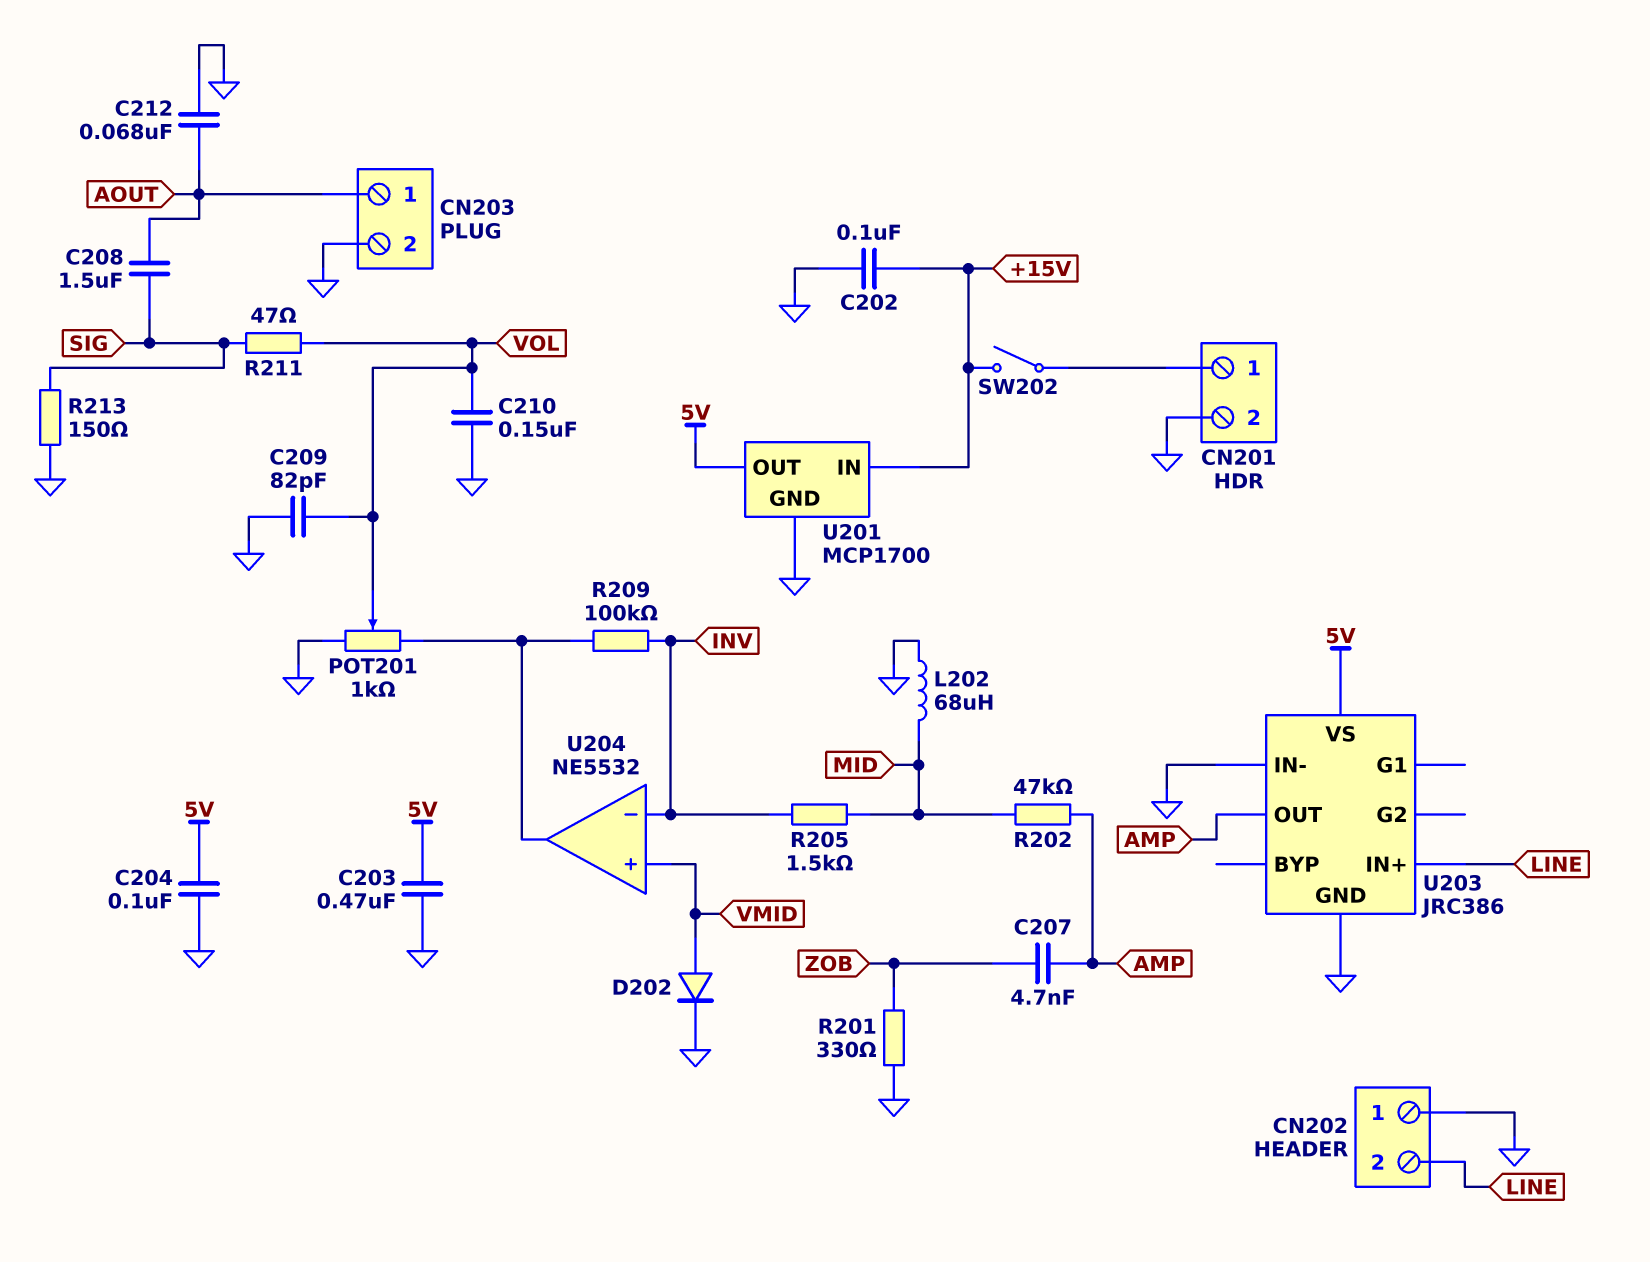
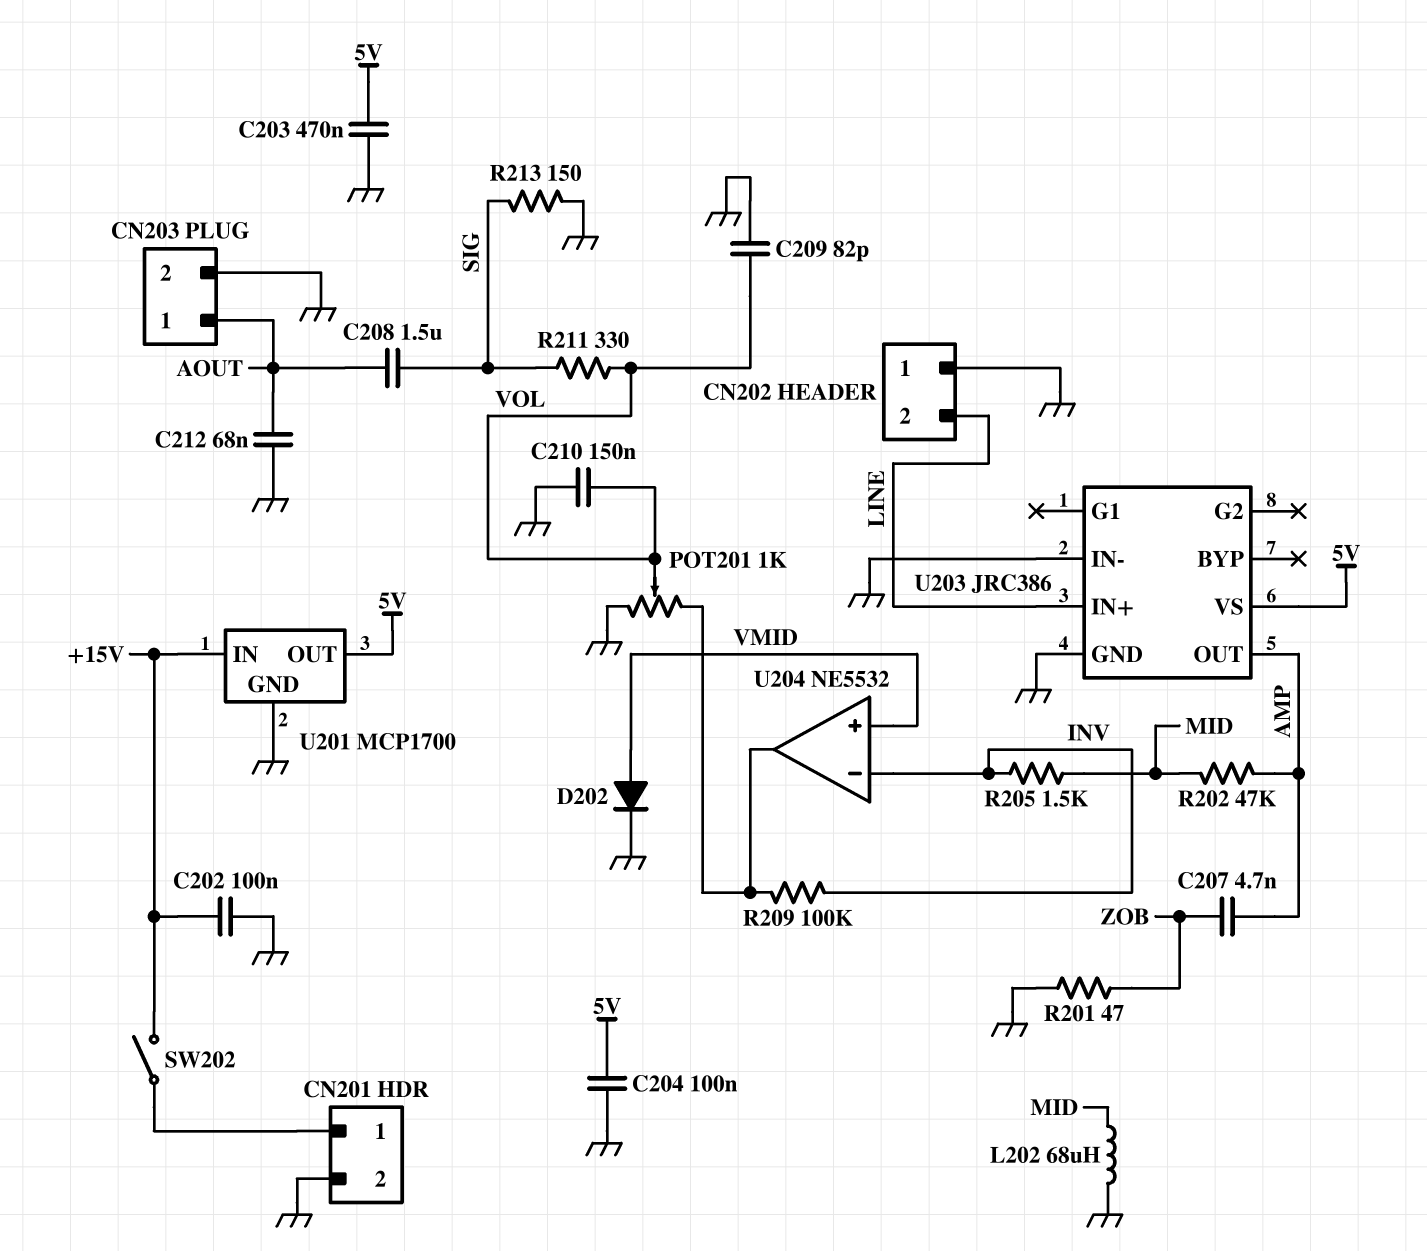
R201: 330 (GND, ZOB) -> 47 (GND, ZOB)
R211: 47 (SIG, VOL) -> 330 (SIG, VOL)

